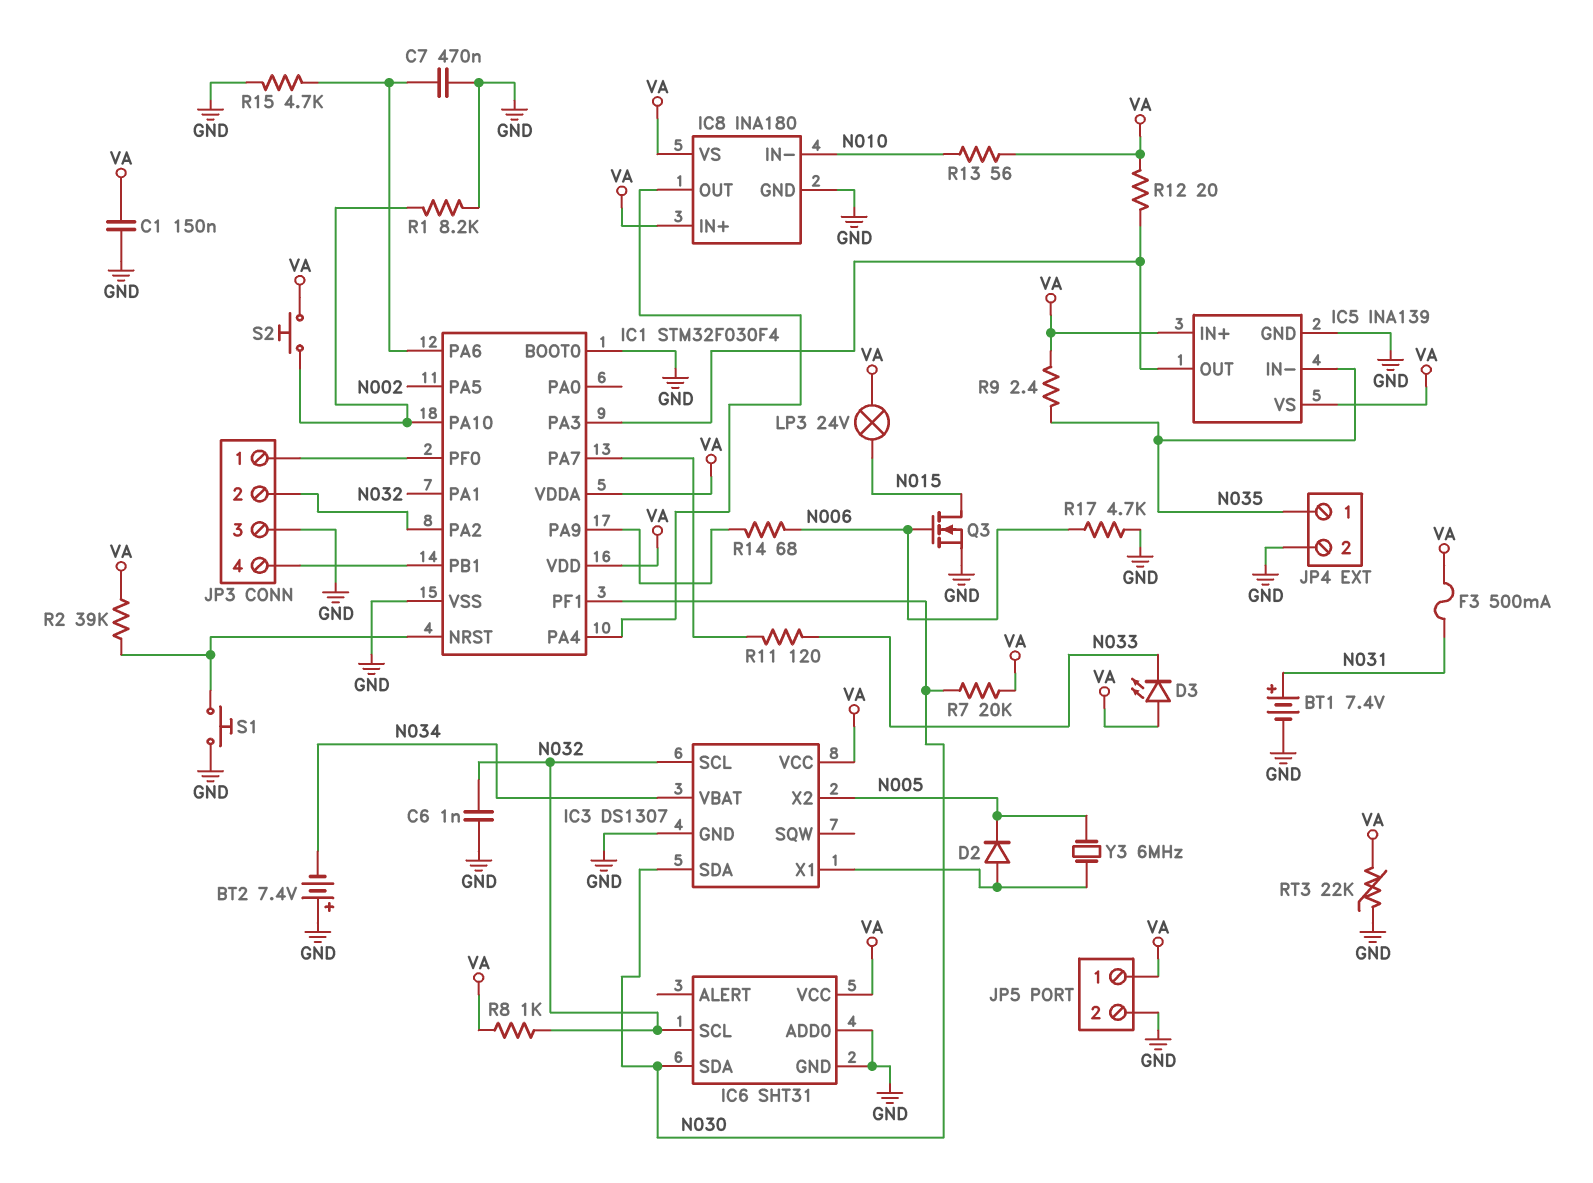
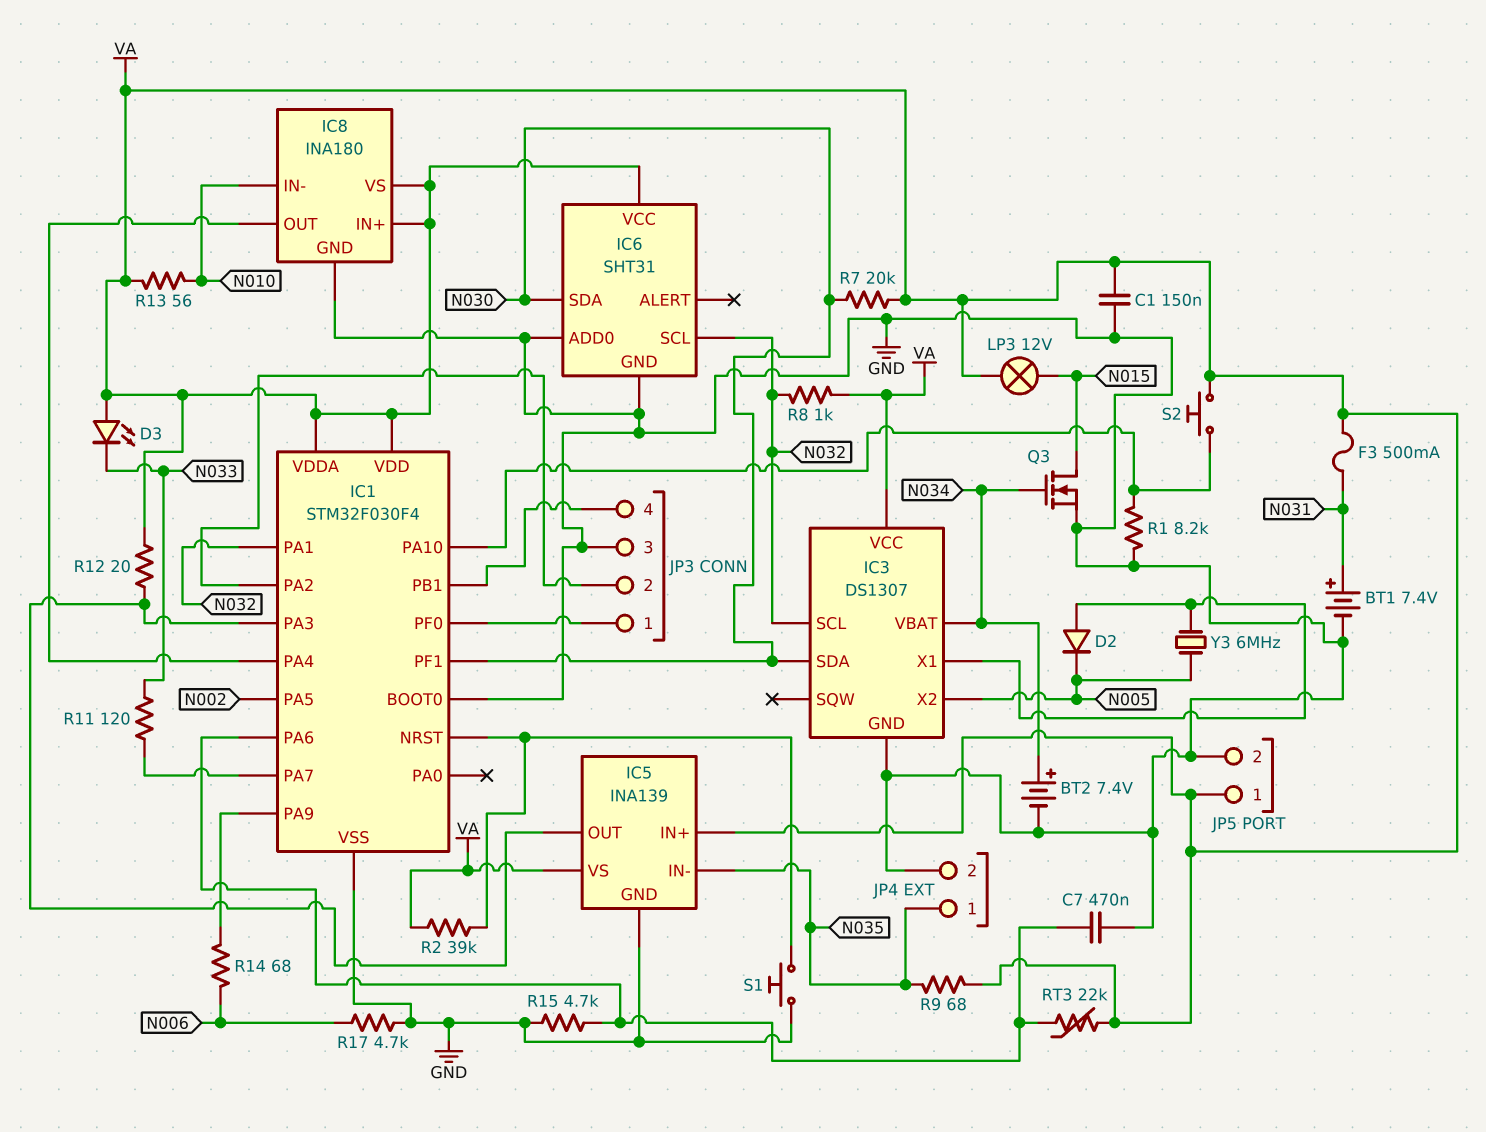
BT2: 7.4V (plus GND, minus N034) -> 7.4V (plus N034, minus GND)
C6: 1nF (GND, N032) -> none
LP3: lamp 24V (N015, VA) -> lamp 12V (N015, VA)
Q3: NMOS (G N006, D N015, S GND) -> NMOS (G N034, D N015, S GND)
R9: 2.4 (N035, VA) -> 68 (N035, VA)
RT3: 22k (GND, VA) -> 22k (IC1/PA6, VA)

